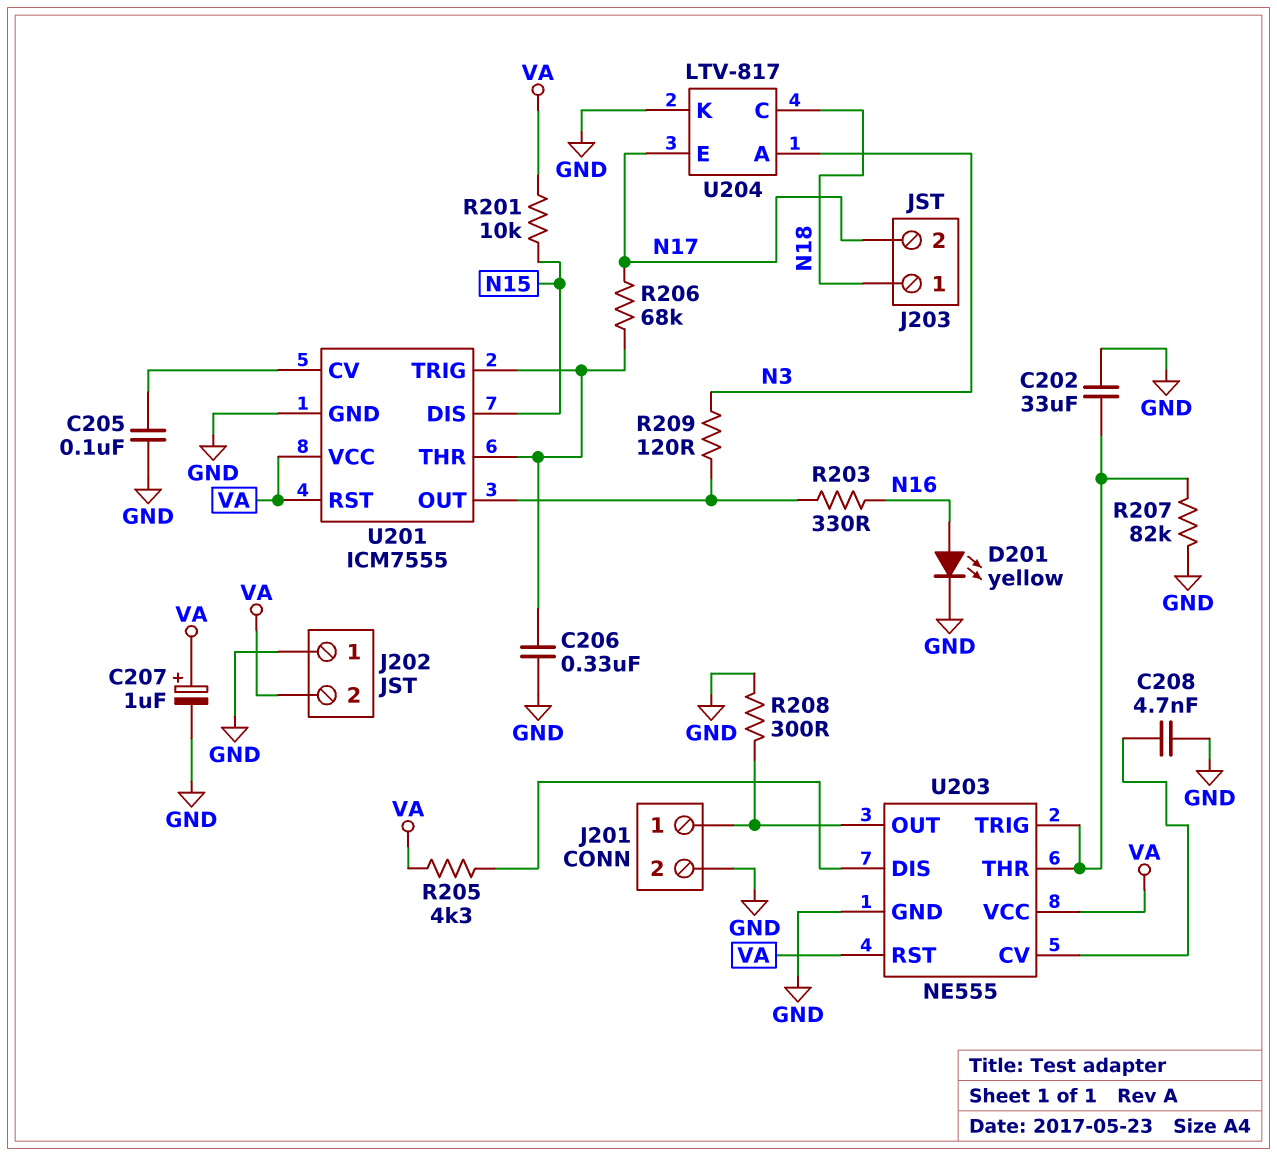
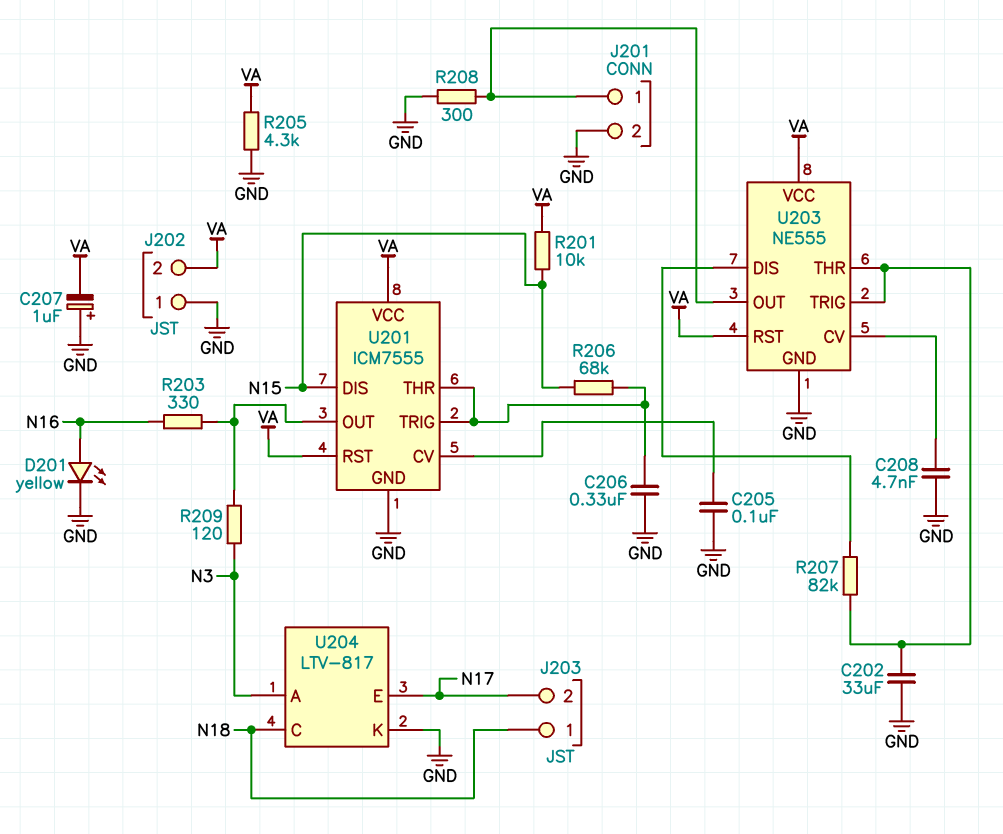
C207: 1uF (plus VA, minus GND) -> 1uF (plus GND, minus VA)
R205: 4.3k (U203/DIS, VA) -> 4.3k (GND, VA)
R206: 68k (N17, U201/THR) -> 68k (N15, U201/THR)
R207: 82k (GND, U203/THR) -> 82k (U203/DIS, U203/THR)

